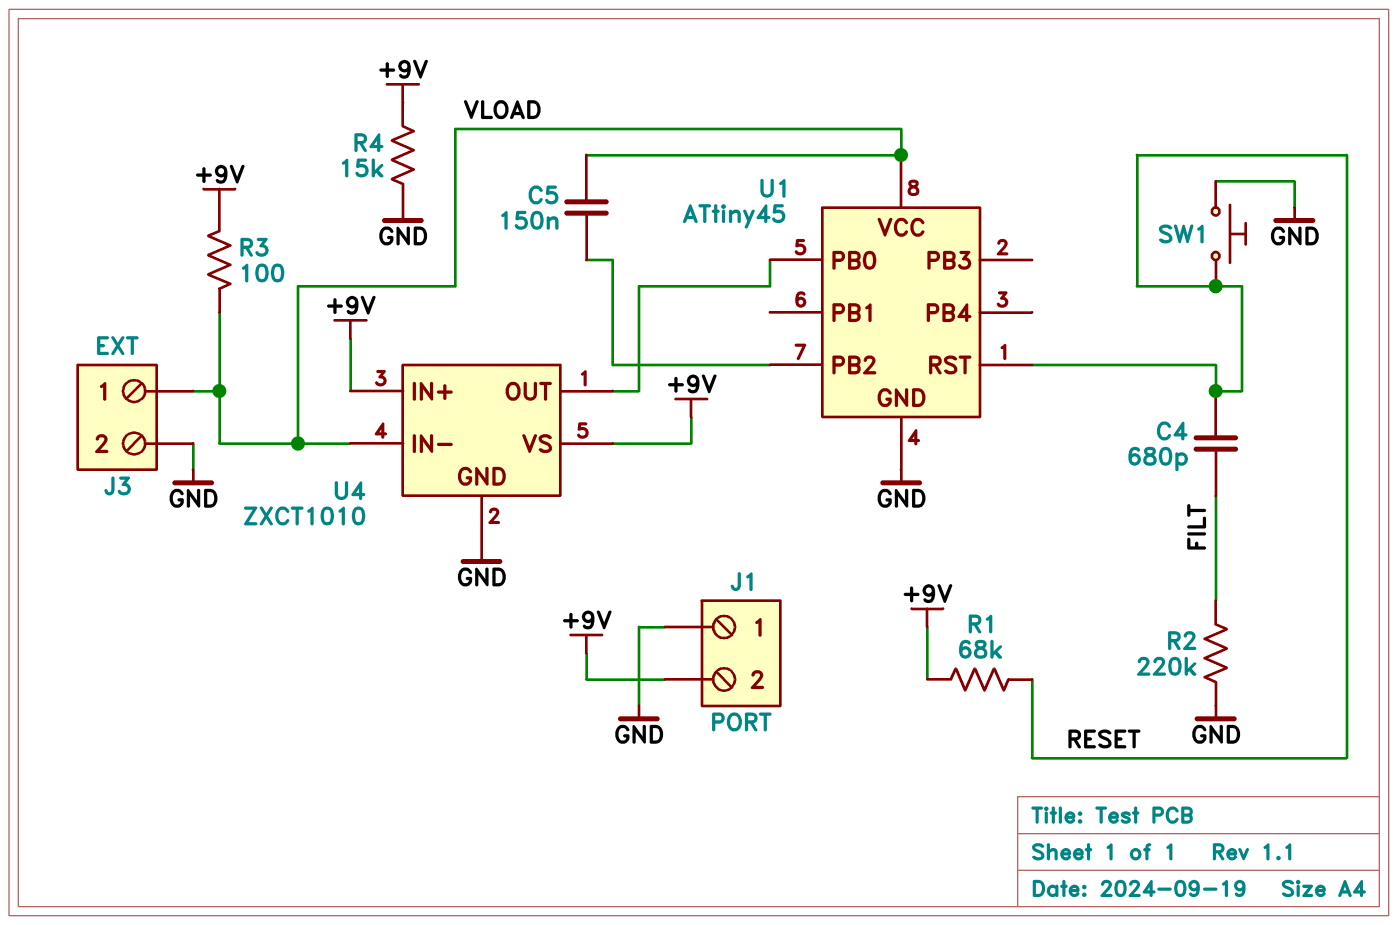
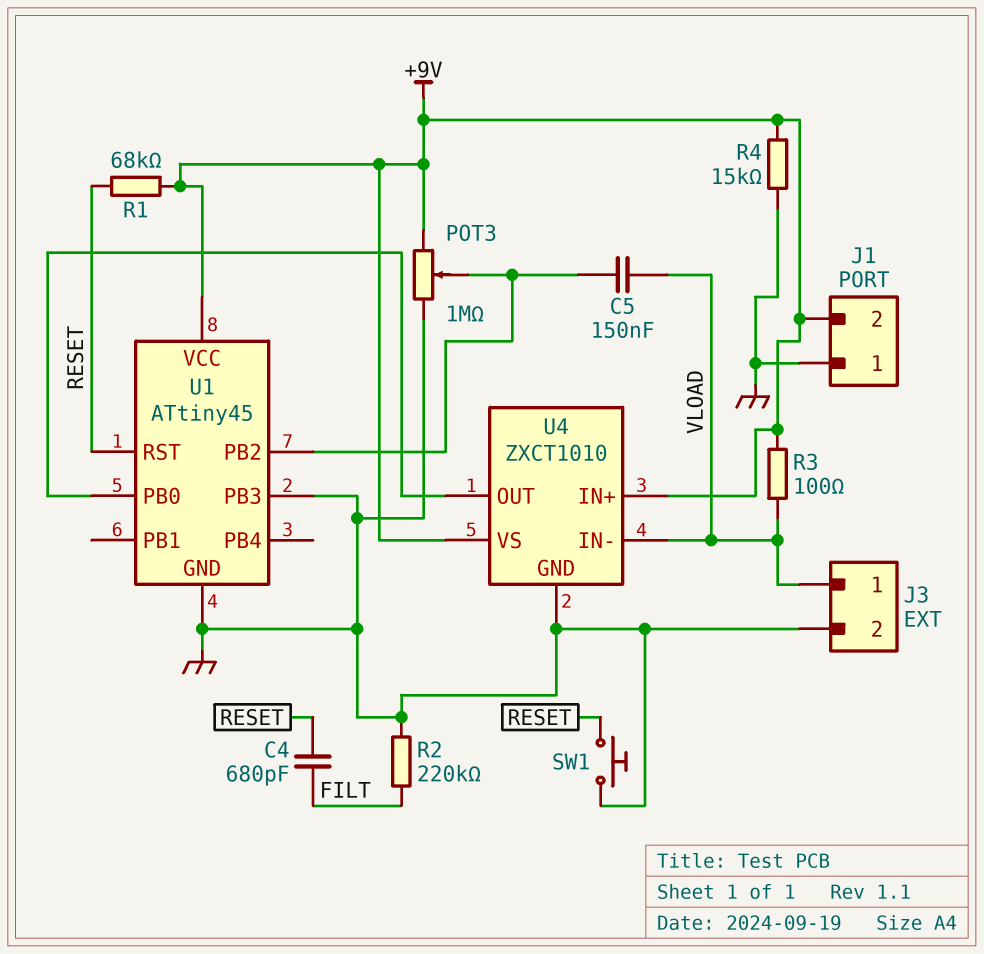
POT3: none -> 1M (+9V, GND, wiper U1/PB2)
U1 pin PB3: none -> GND
U1 pin VCC: VLOAD -> +9V

